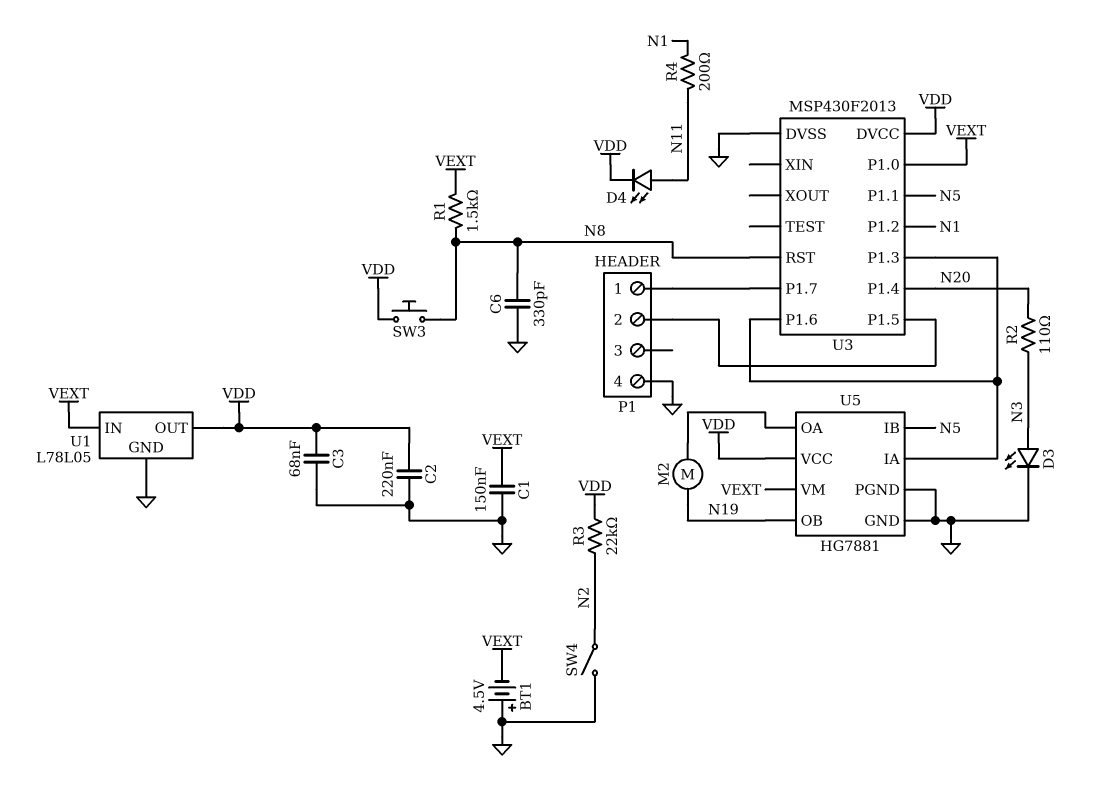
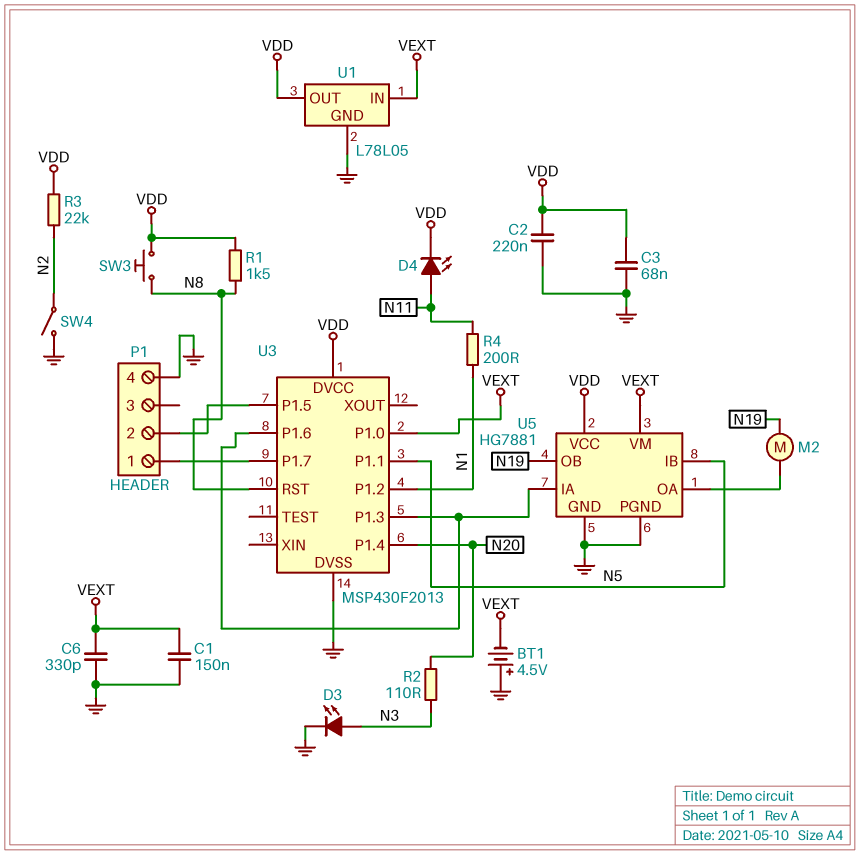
C6: 330pF (GND, N8) -> 330pF (GND, VEXT)
R1: 1.5k (N8, VEXT) -> 1.5k (N8, VDD)

